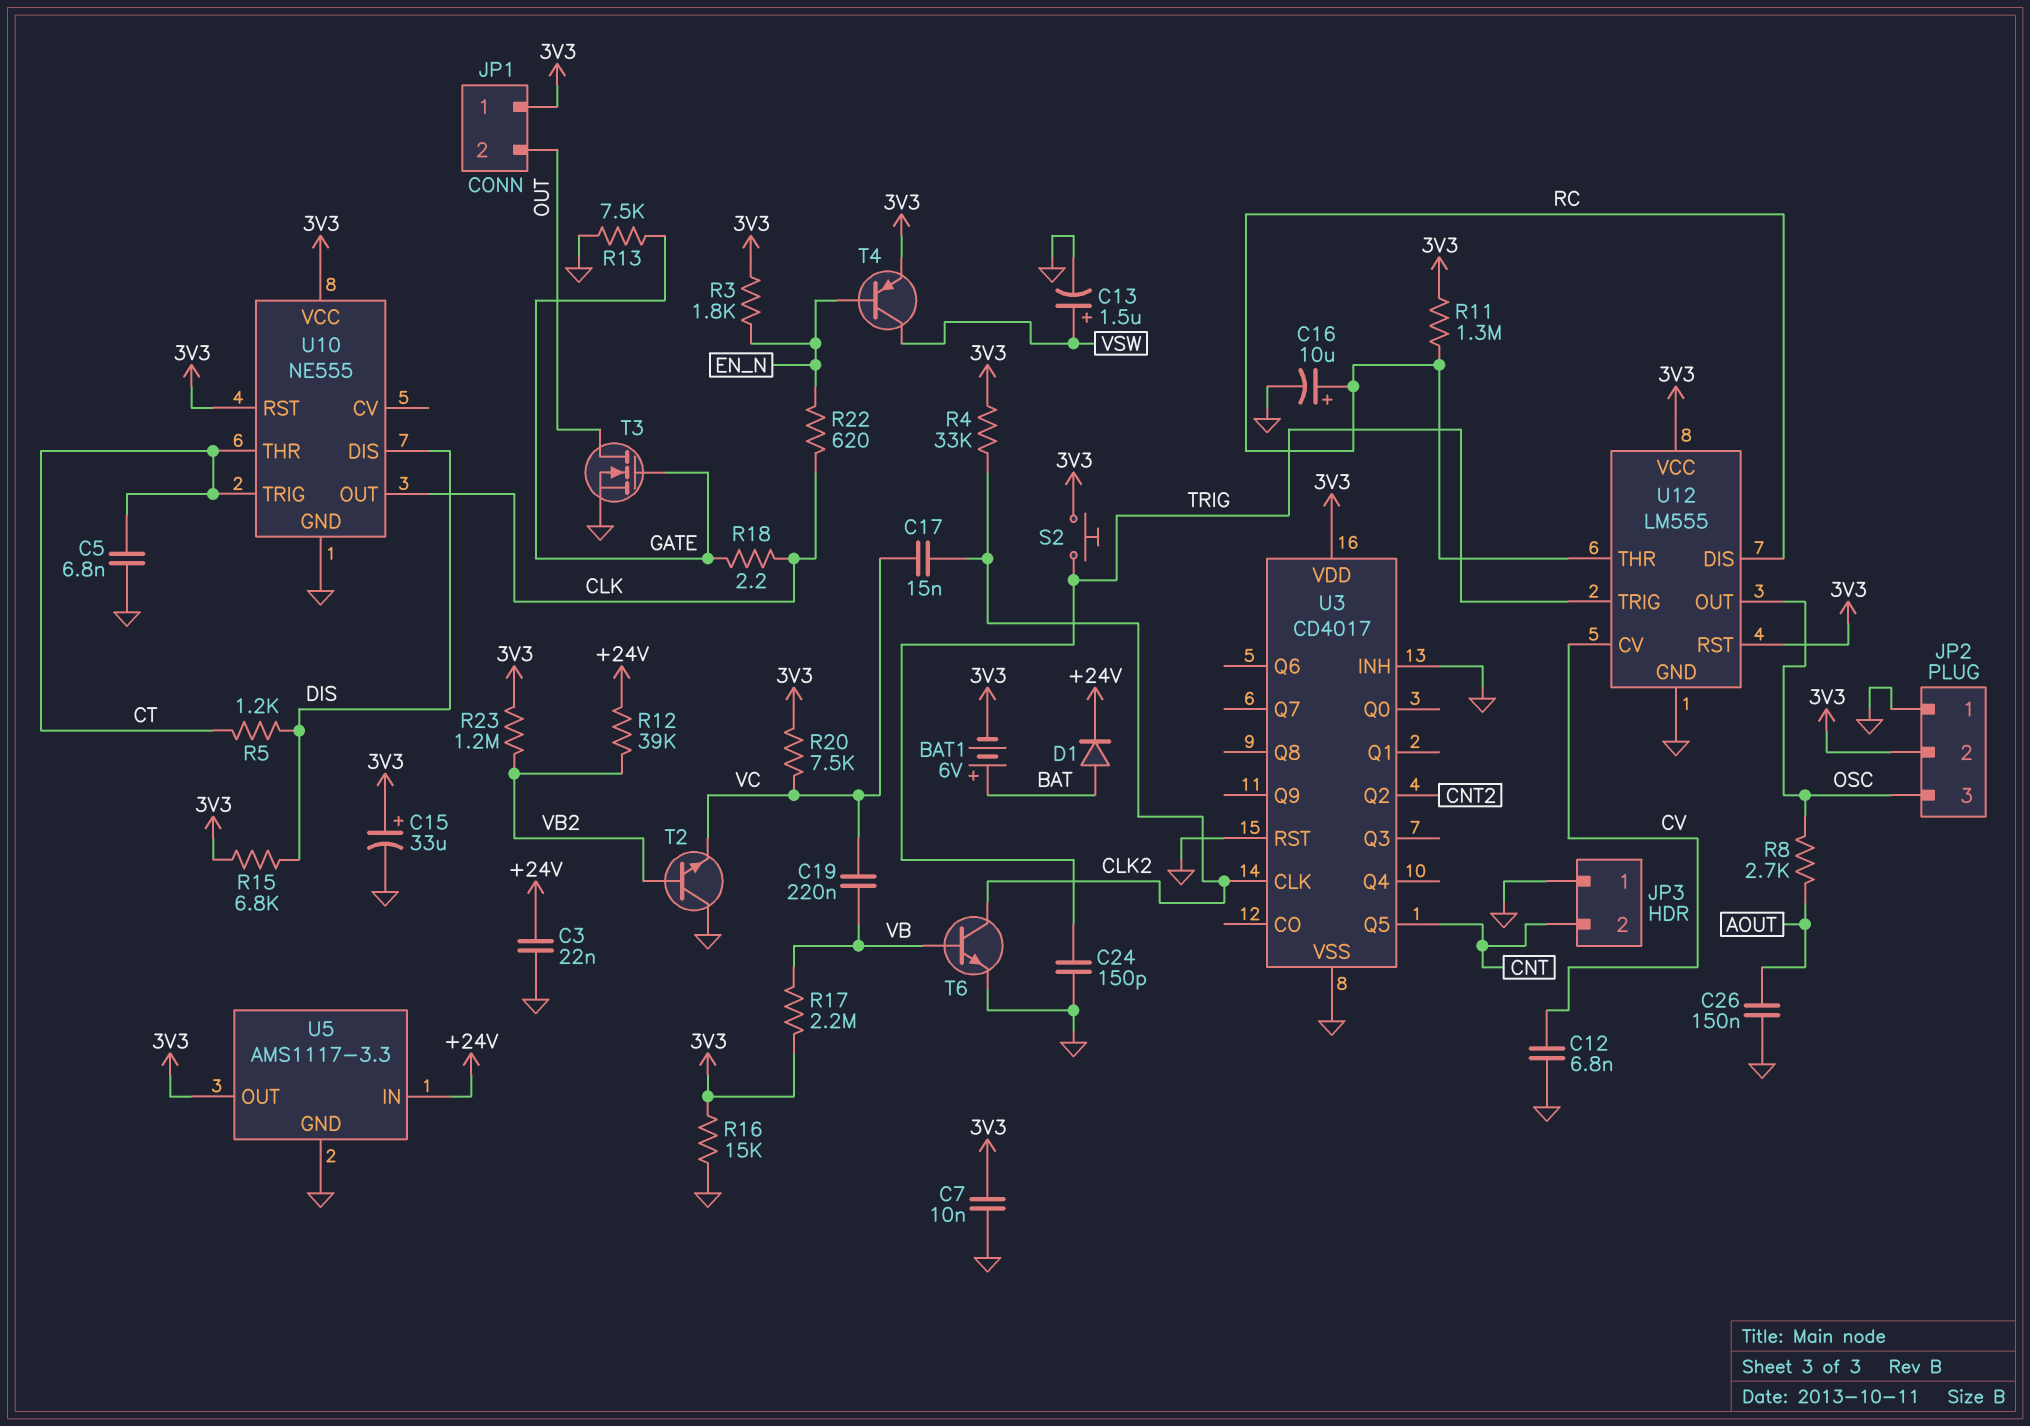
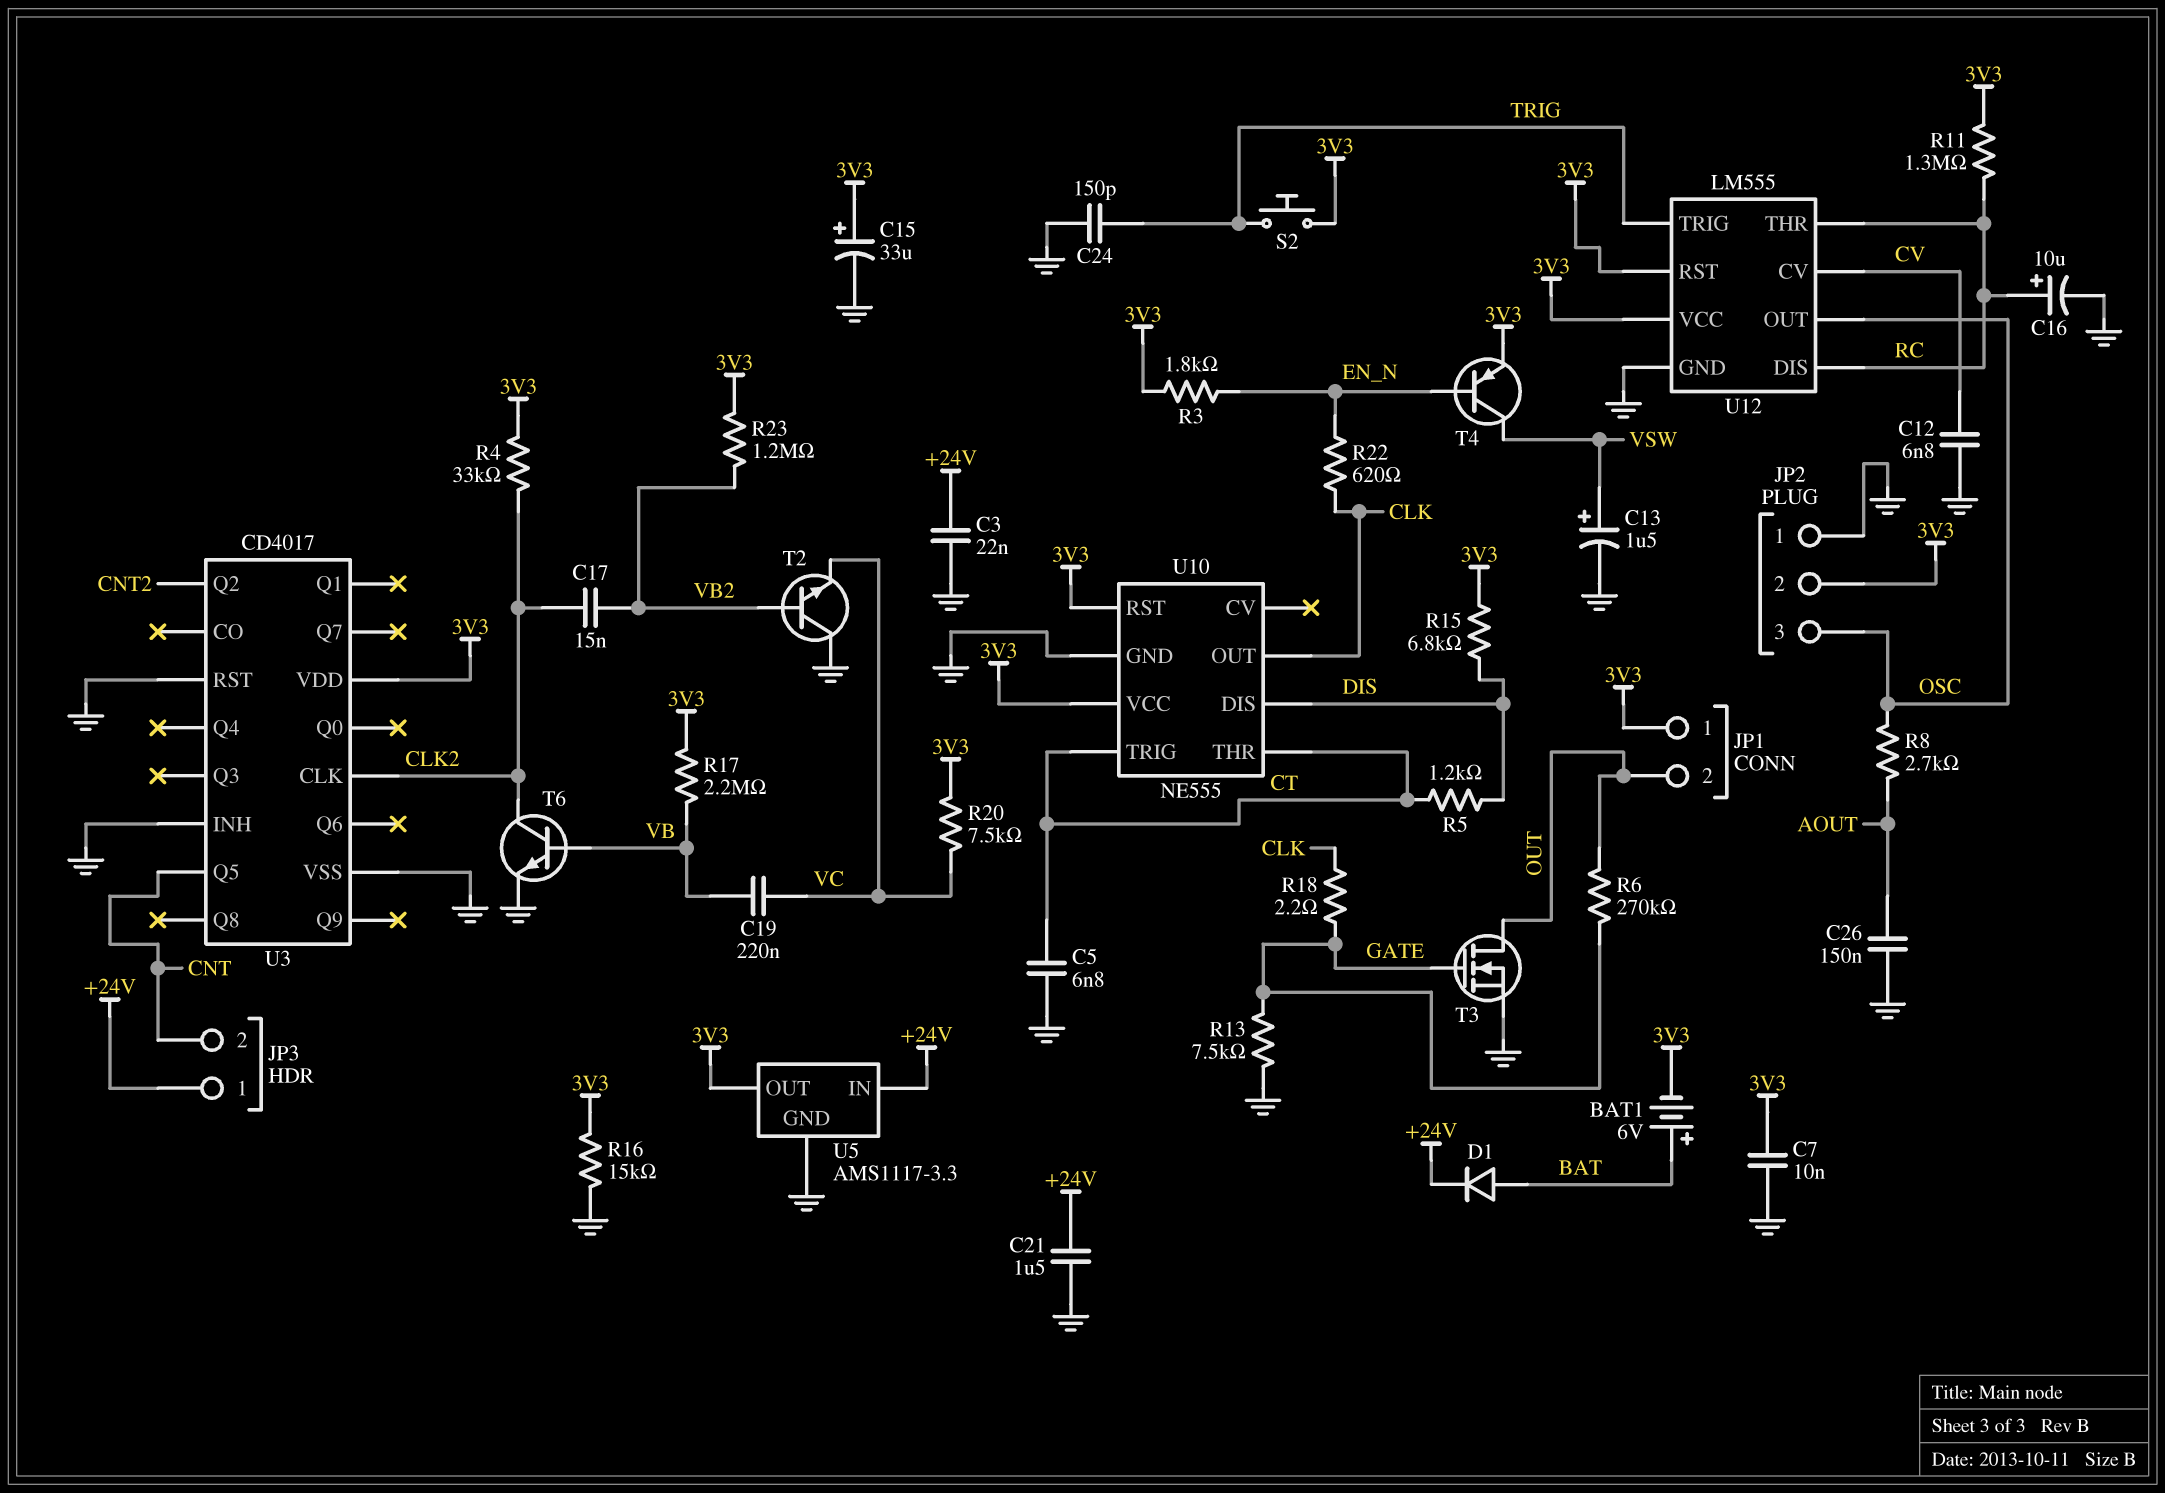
C17: 15nF (CLK2, VC) -> 15nF (CLK2, VB2)
C21: none -> 1.5uF (+24V, GND)
JP3 pin 1: GND -> +24V
R6: none -> 270k (GATE, OUT)
R12: 39k (+24V, VB2) -> none

